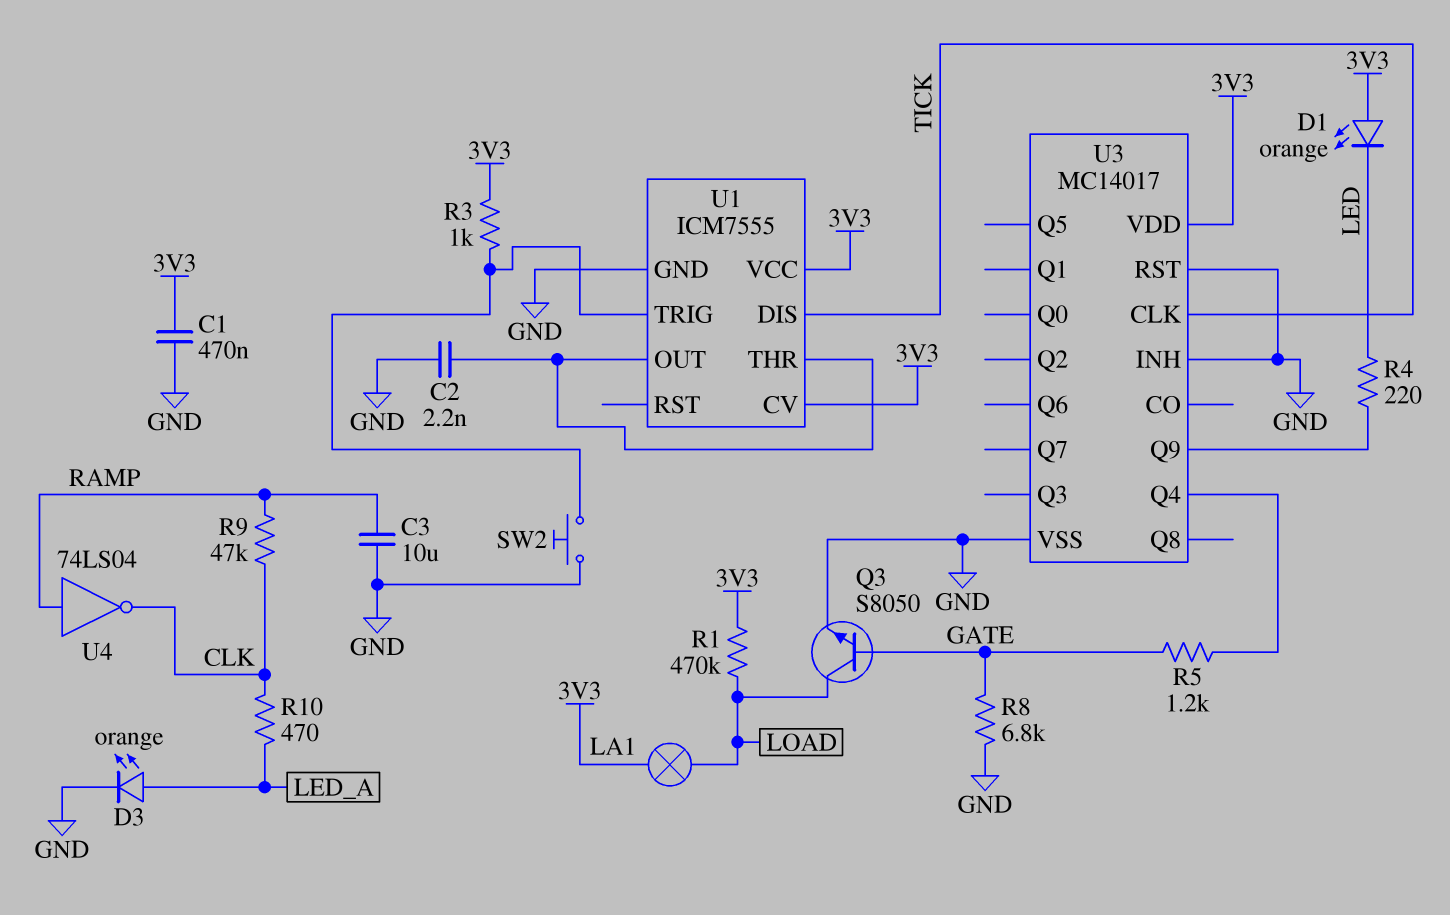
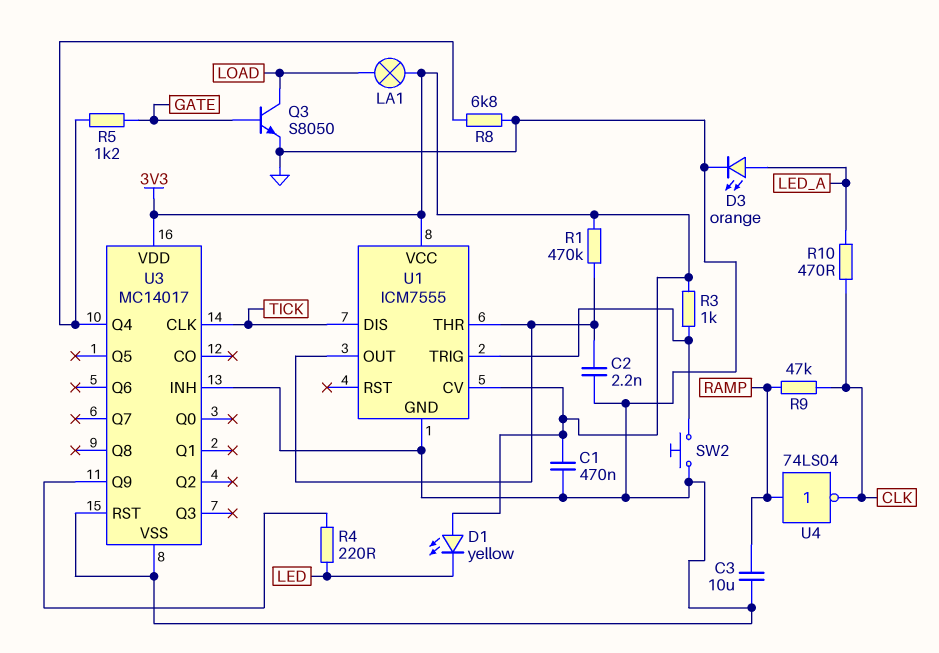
D1: LED orange (A 3V3, K LED) -> LED yellow (A 3V3, K LED)
R1: 470k (3V3, LOAD) -> 470k (3V3, U1/OUT)
R8: 6.8k (GATE, GND) -> 6.8k (GND, U3/Q4)

